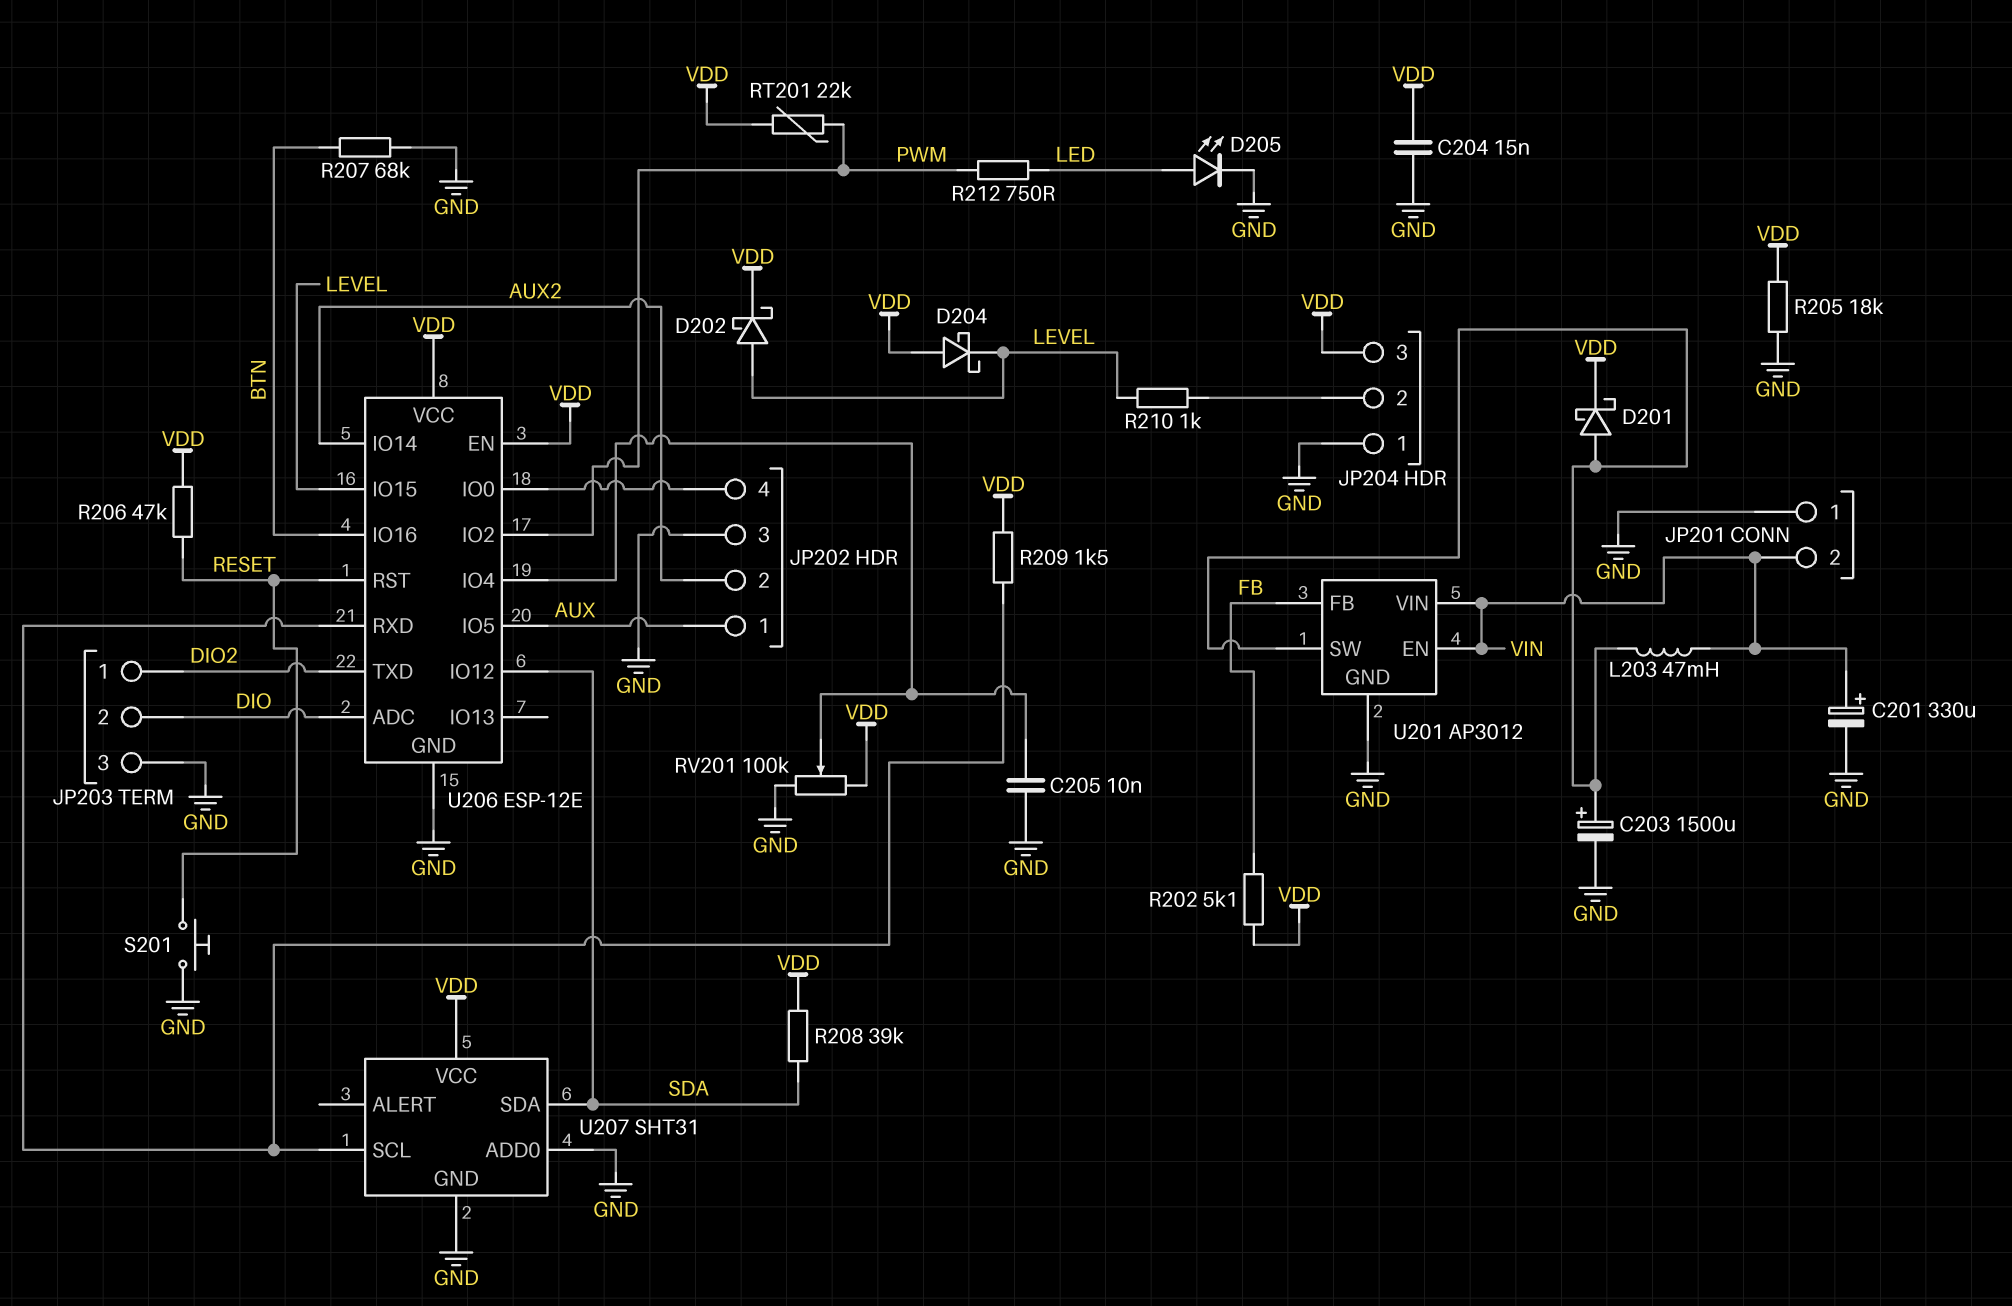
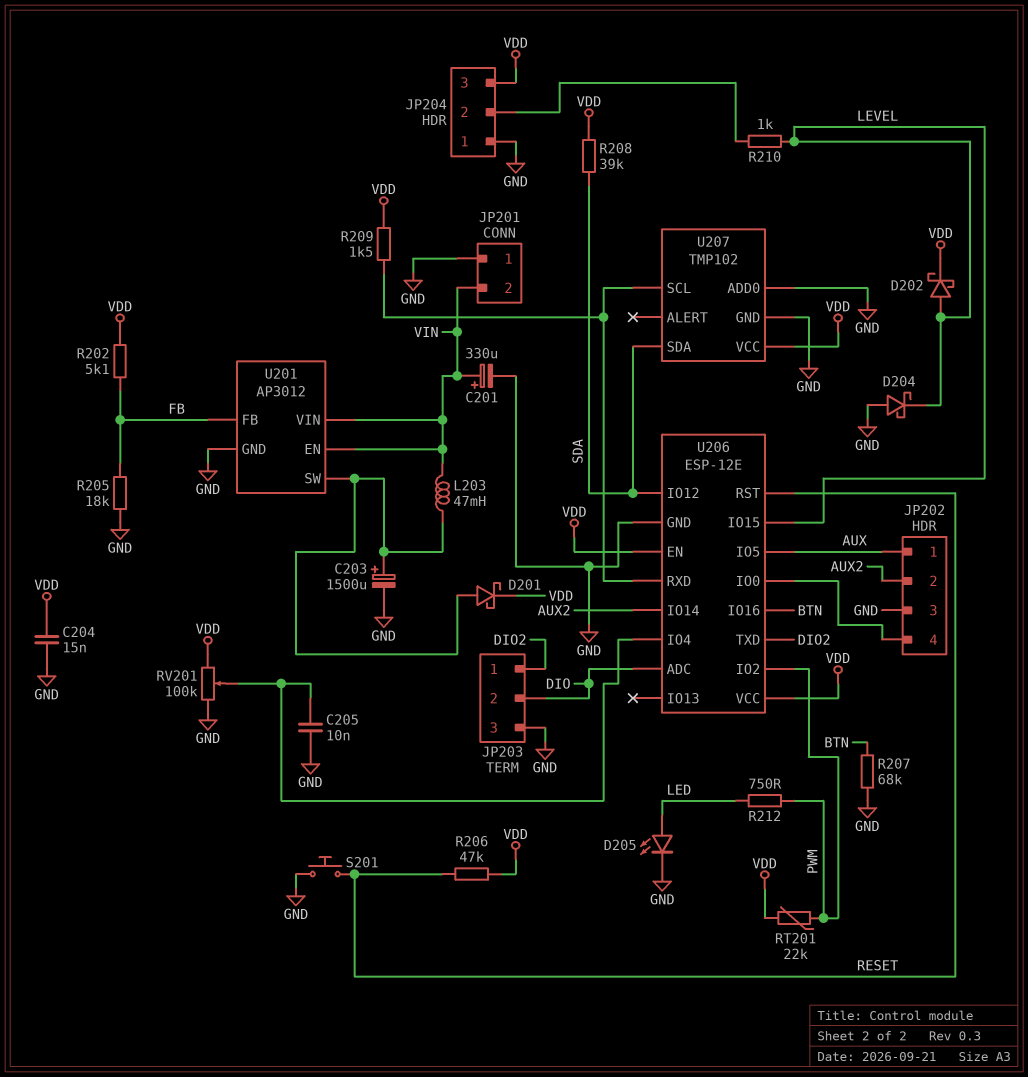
D204: schottky (A VDD, K LEVEL) -> schottky (A GND, K LEVEL)
R205: 18k (GND, VDD) -> 18k (FB, GND)
U207: SHT31 -> TMP102

